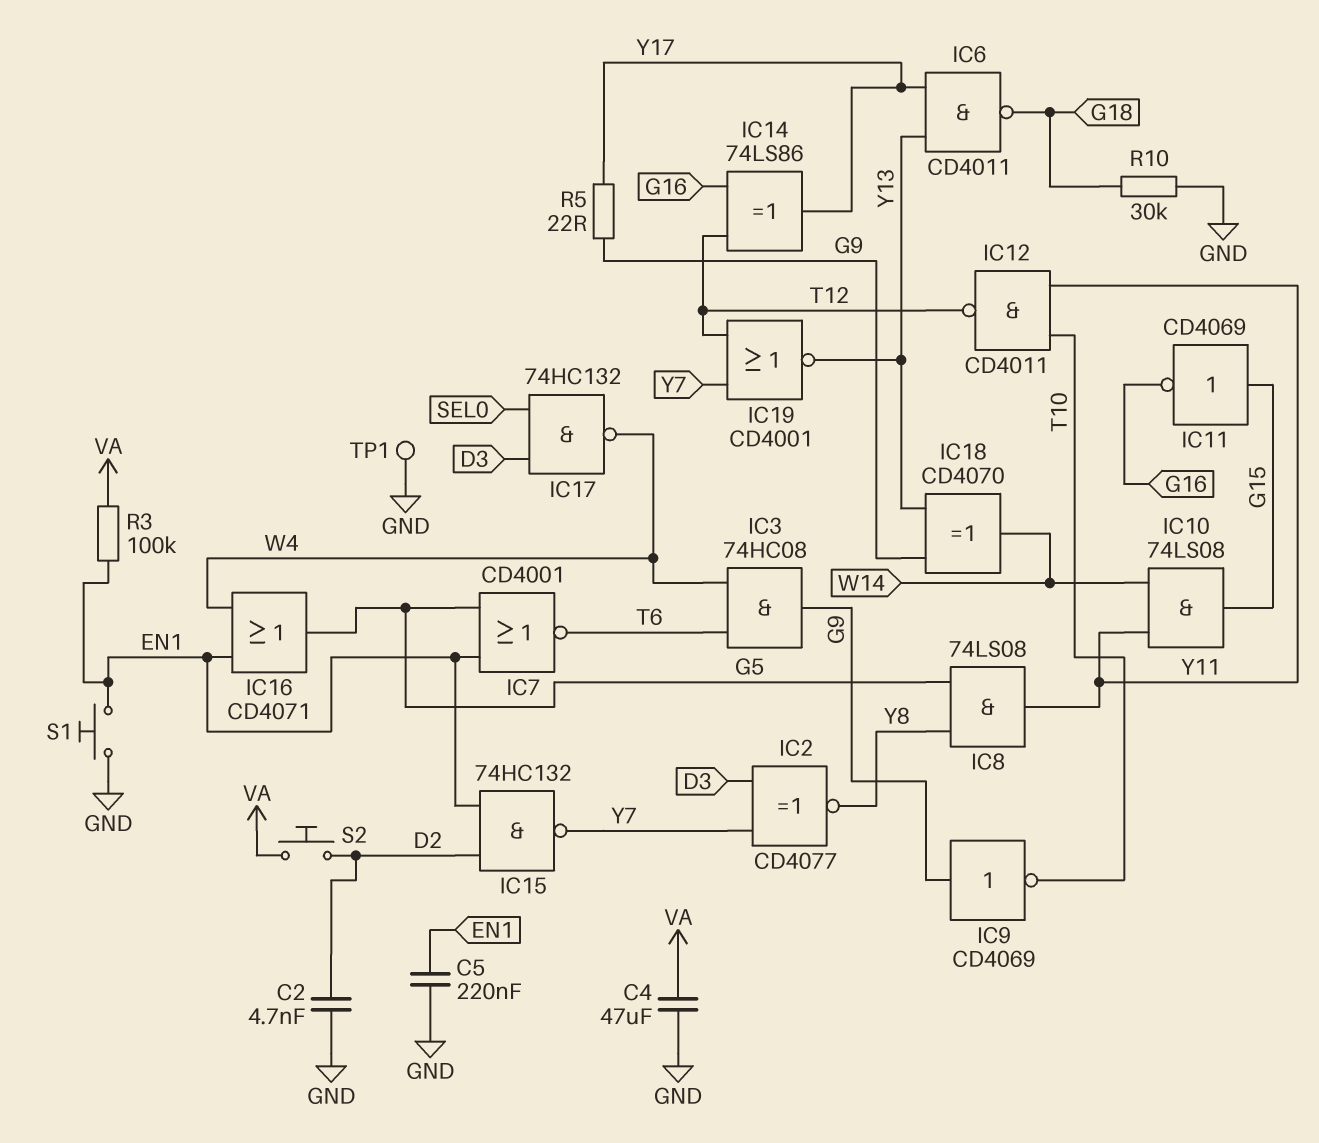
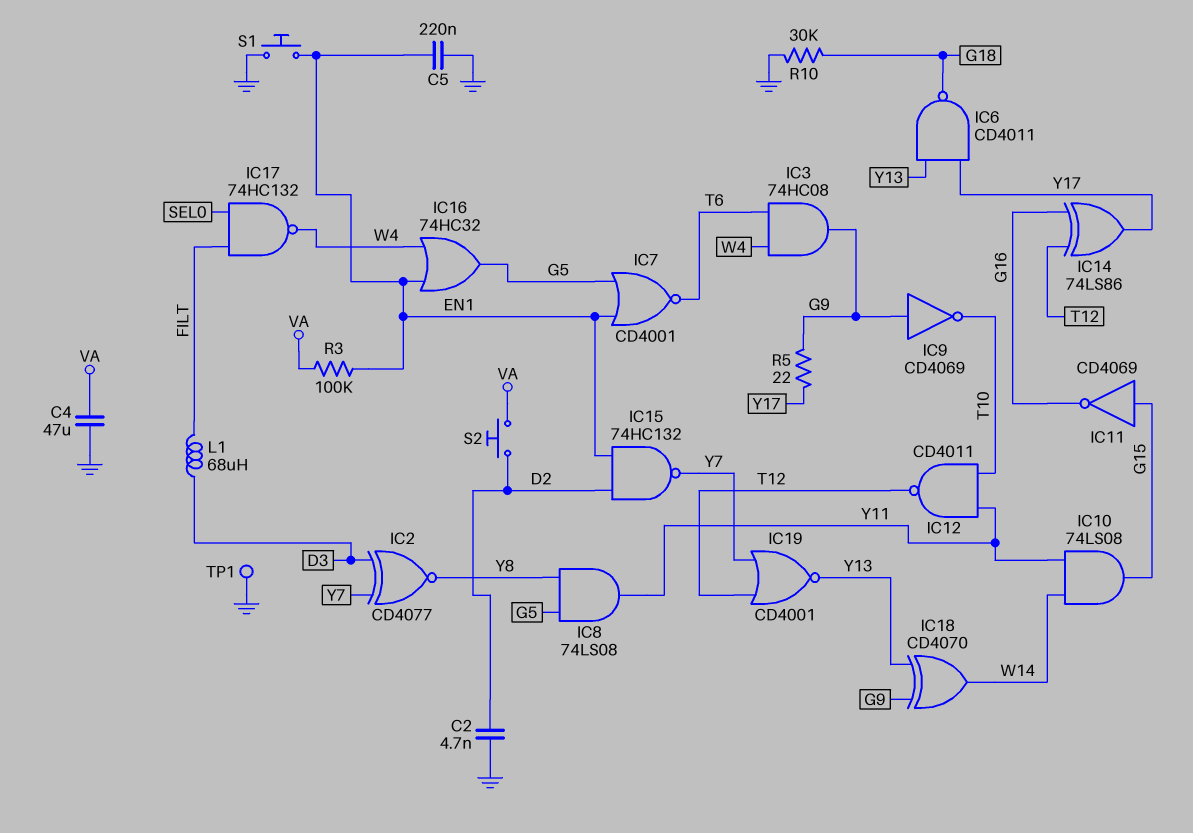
IC16: OR CD4071 (in EN1, in W4, out G5) -> OR 74HC32 (in EN1, in W4, out G5)
IC17: NAND 74HC132 (in D3, in SEL0, out W4) -> NAND 74HC132 (in FILT, in SEL0, out W4)
L1: none -> 68uH (D3, FILT)

